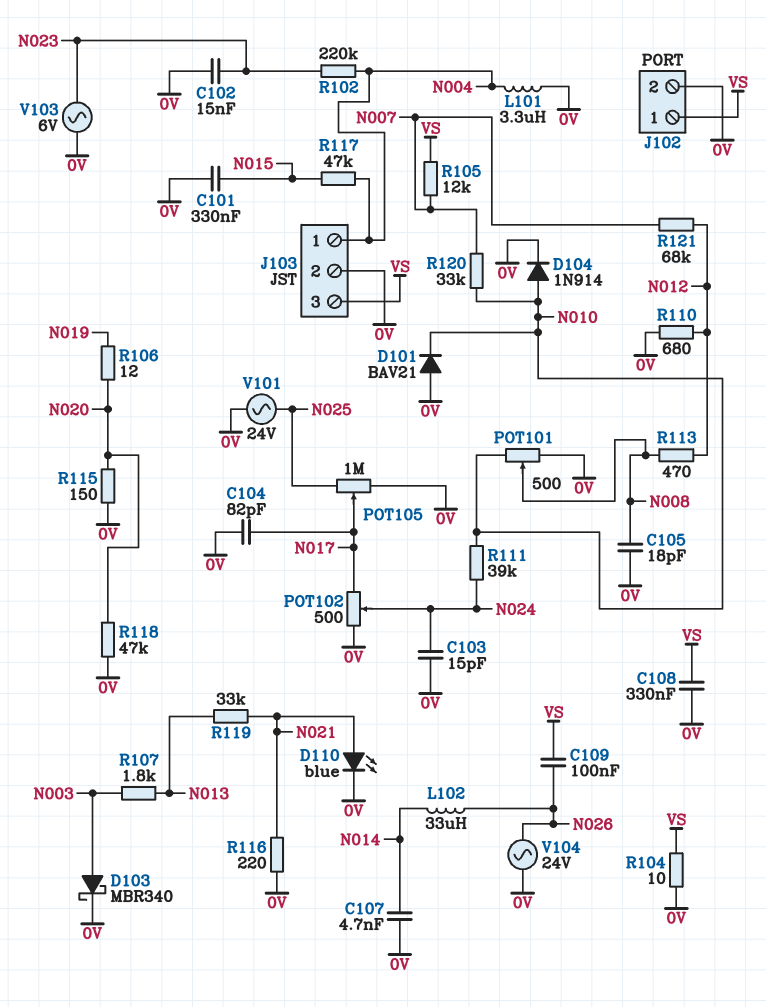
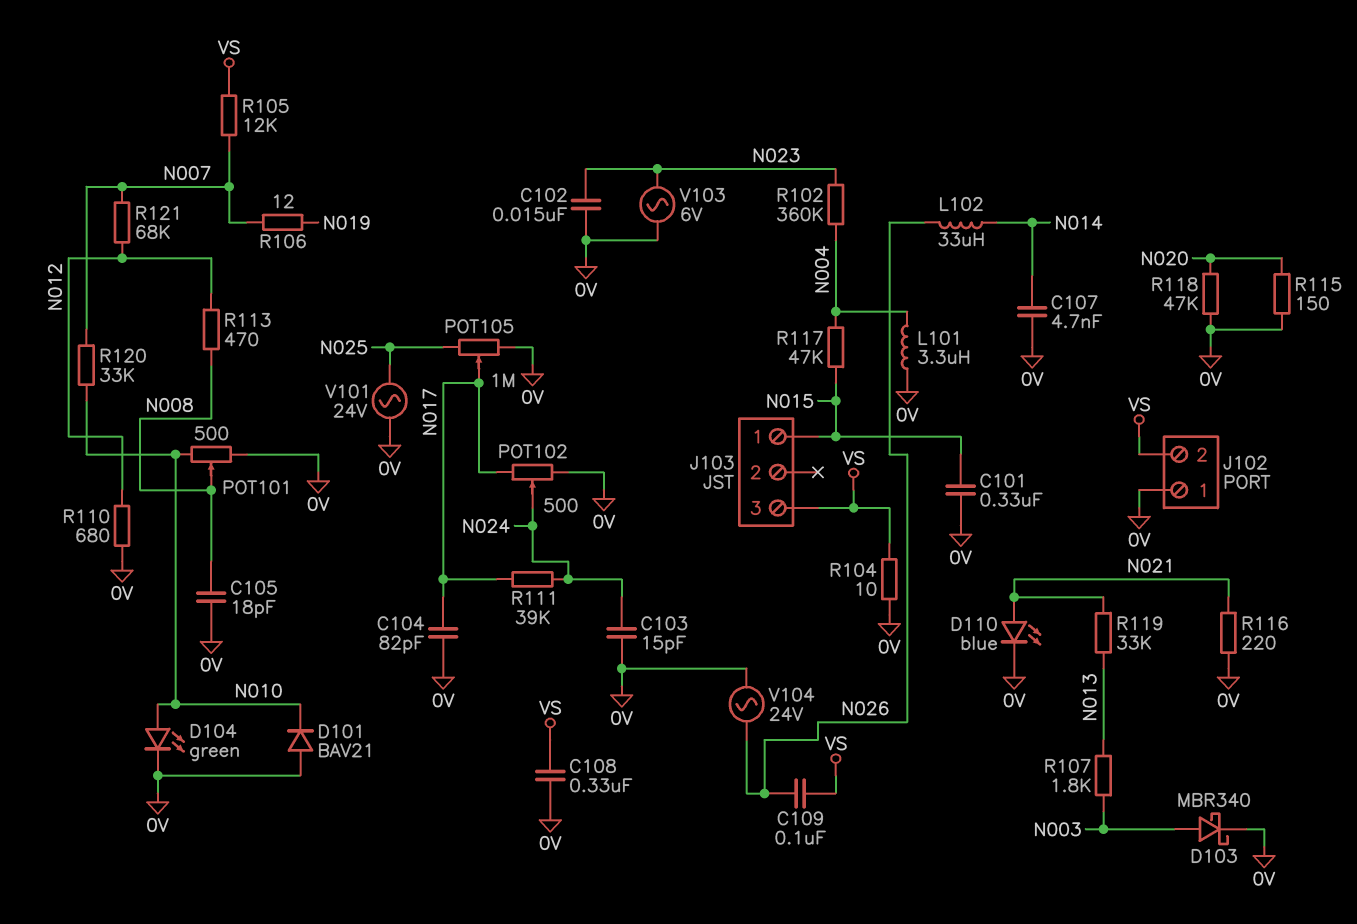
D104: diode 1N914 (A N010, K 0V) -> LED green (A N010, K 0V)
J102 pin 1: VS -> 0V
J102 pin 2: 0V -> VS
J103 pin 1: N004 -> N015
J103 pin 2: 0V -> none
R102: 220k (N004, N023) -> 360k (N004, N023)
R106: 12 (N019, N020) -> 12 (N007, N019)
R111: 39k (N010, N024) -> 39k (N017, N024)

